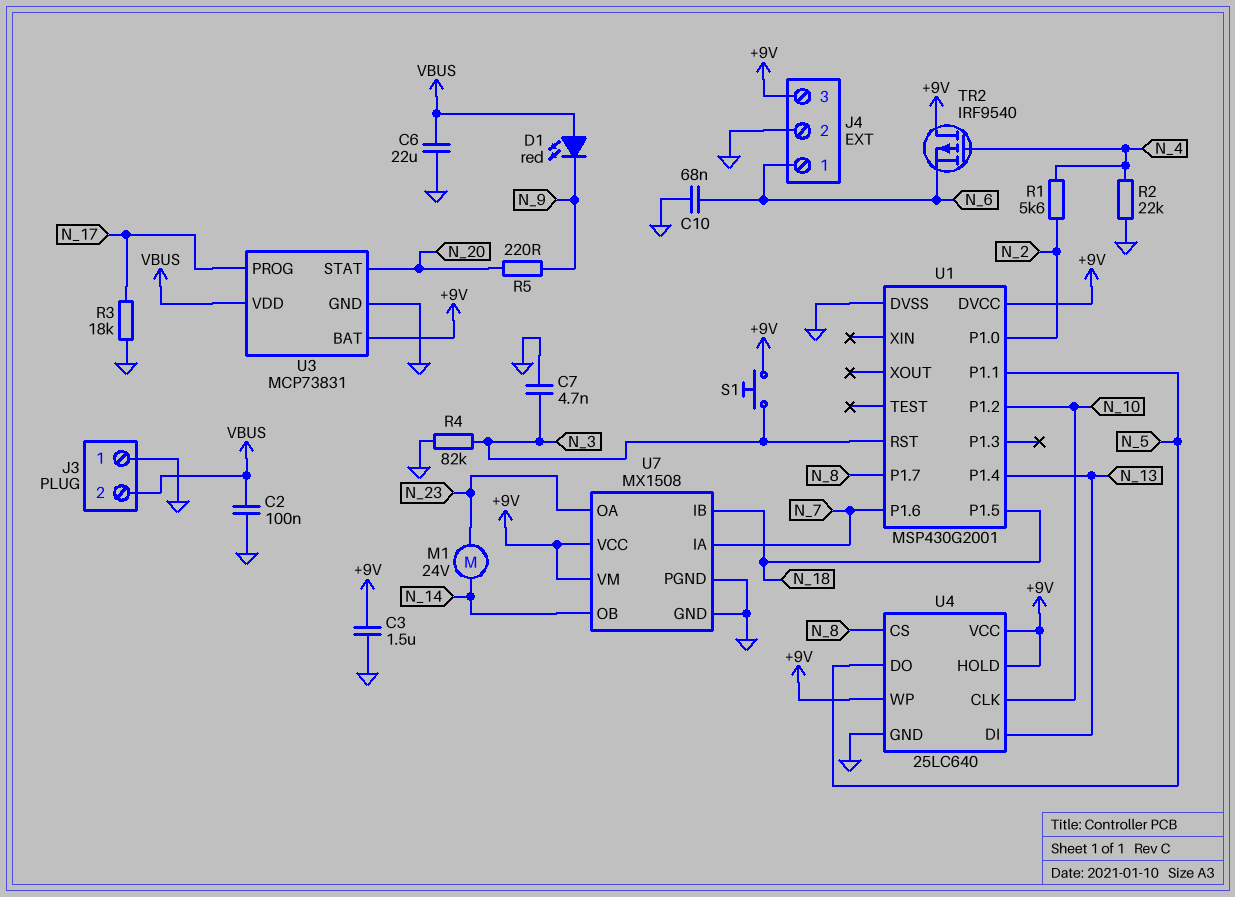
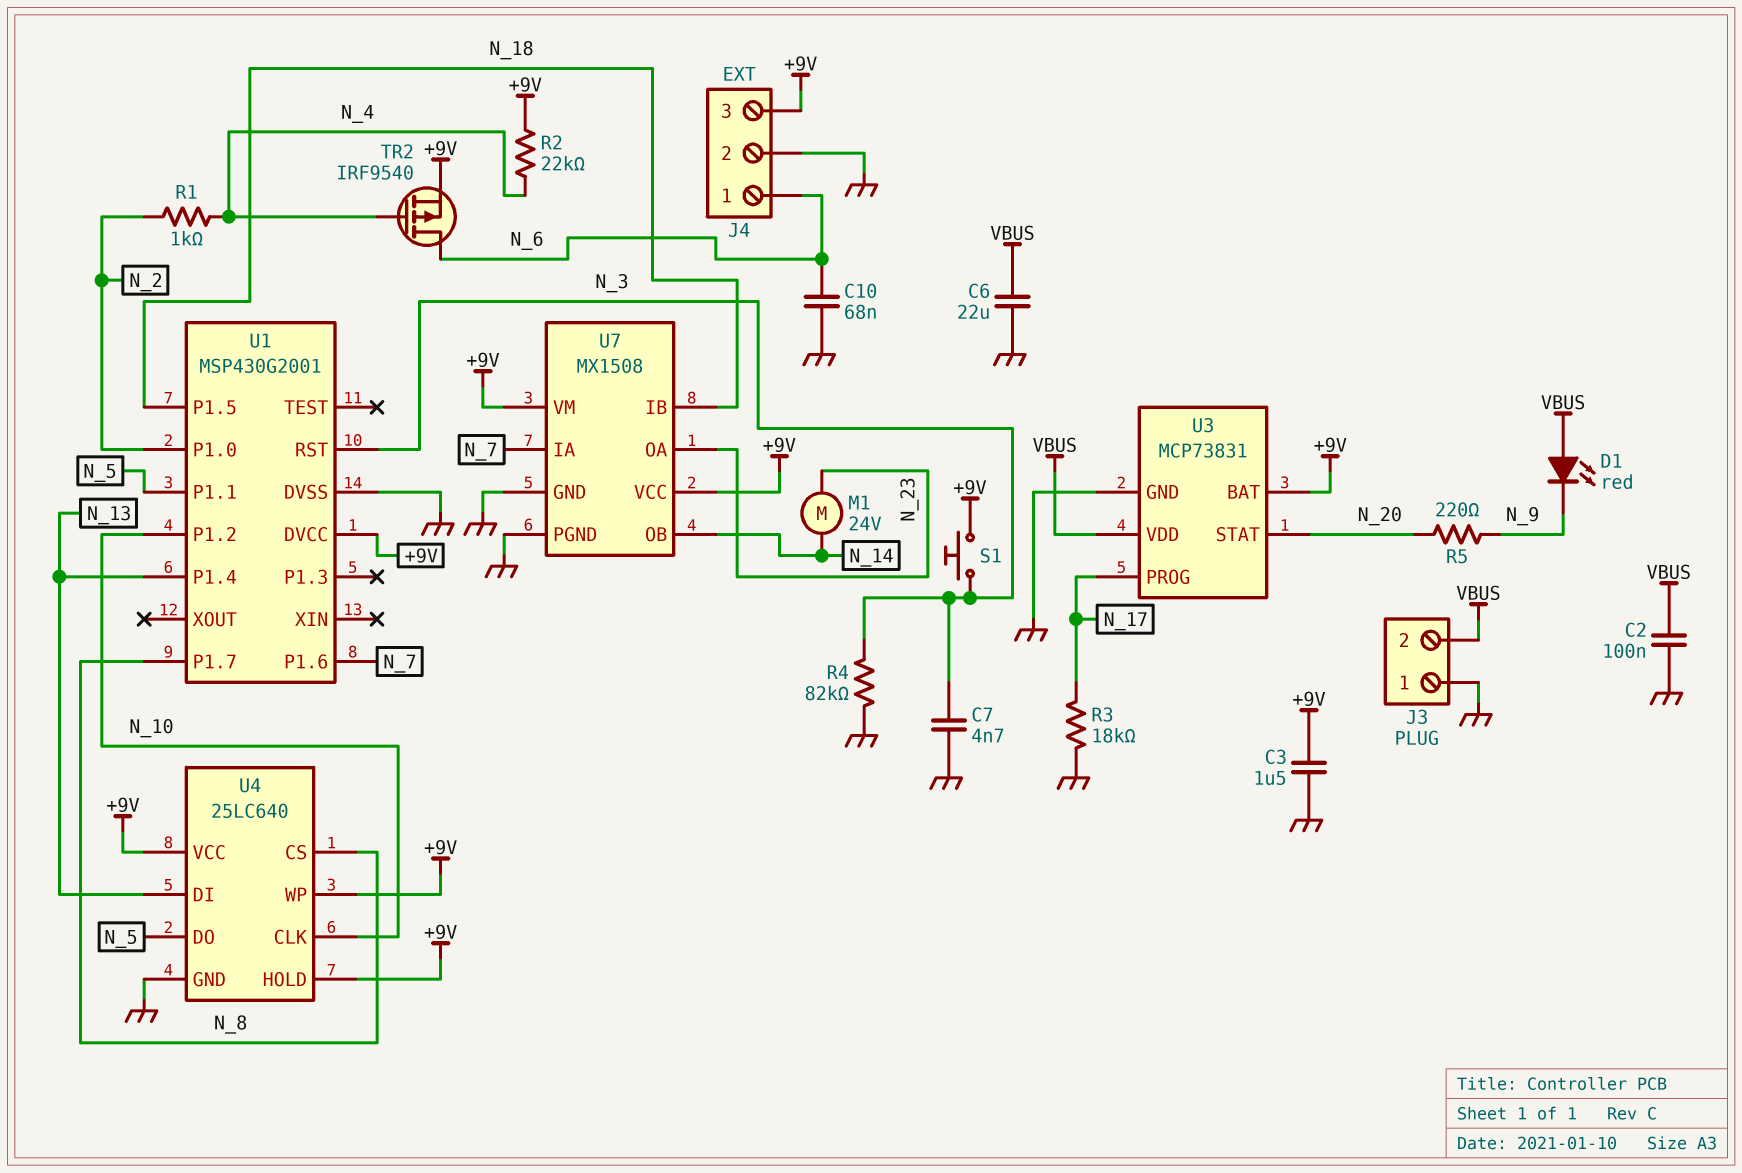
R1: 5.6k (N_2, N_4) -> 1k (N_2, N_4)
R2: 22k (GND, N_4) -> 22k (+9V, N_4)
TR2: PMOS IRF9540 (G N_4, D +9V, S N_6) -> PMOS IRF9540 (G N_4, D N_6, S +9V)

